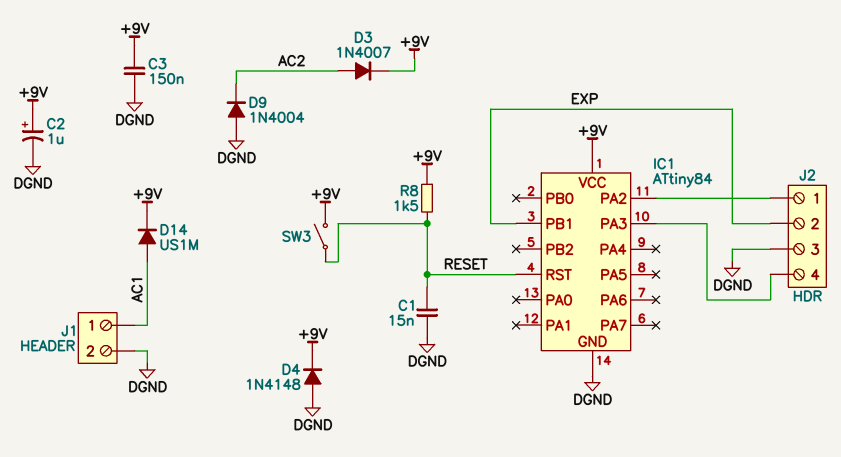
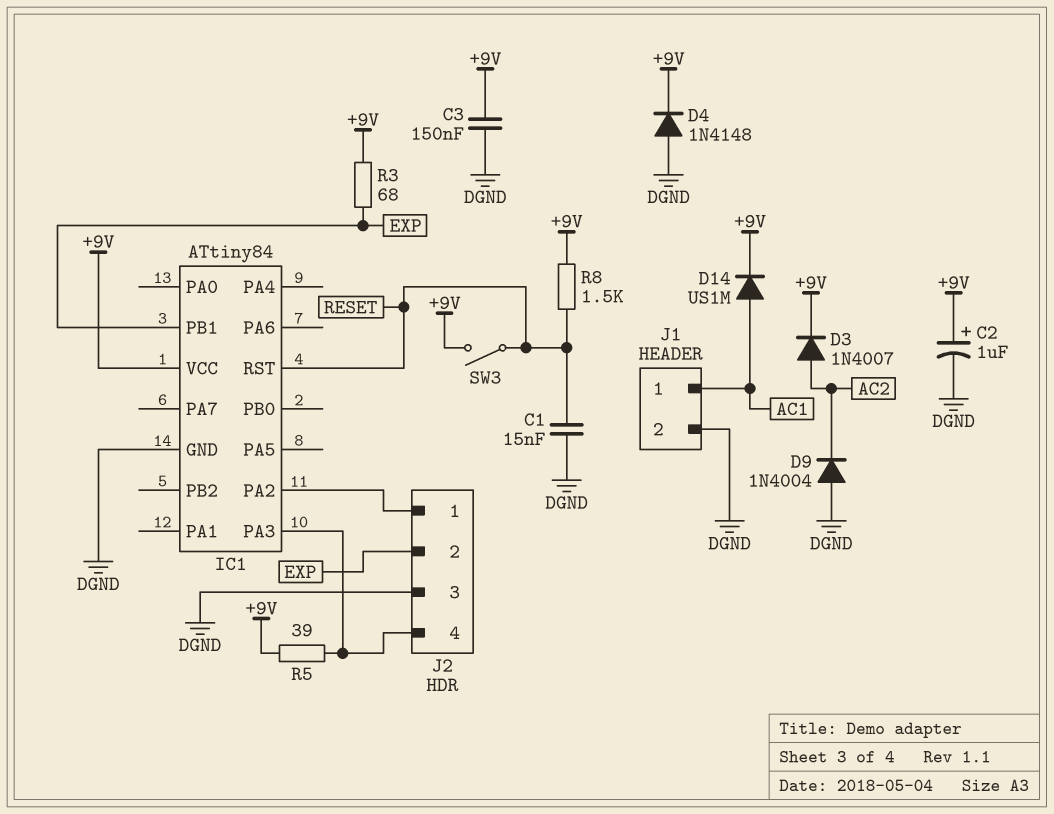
R3: none -> 68 (+9V, EXP)
R5: none -> 39 (+9V, IC1/PA3)

